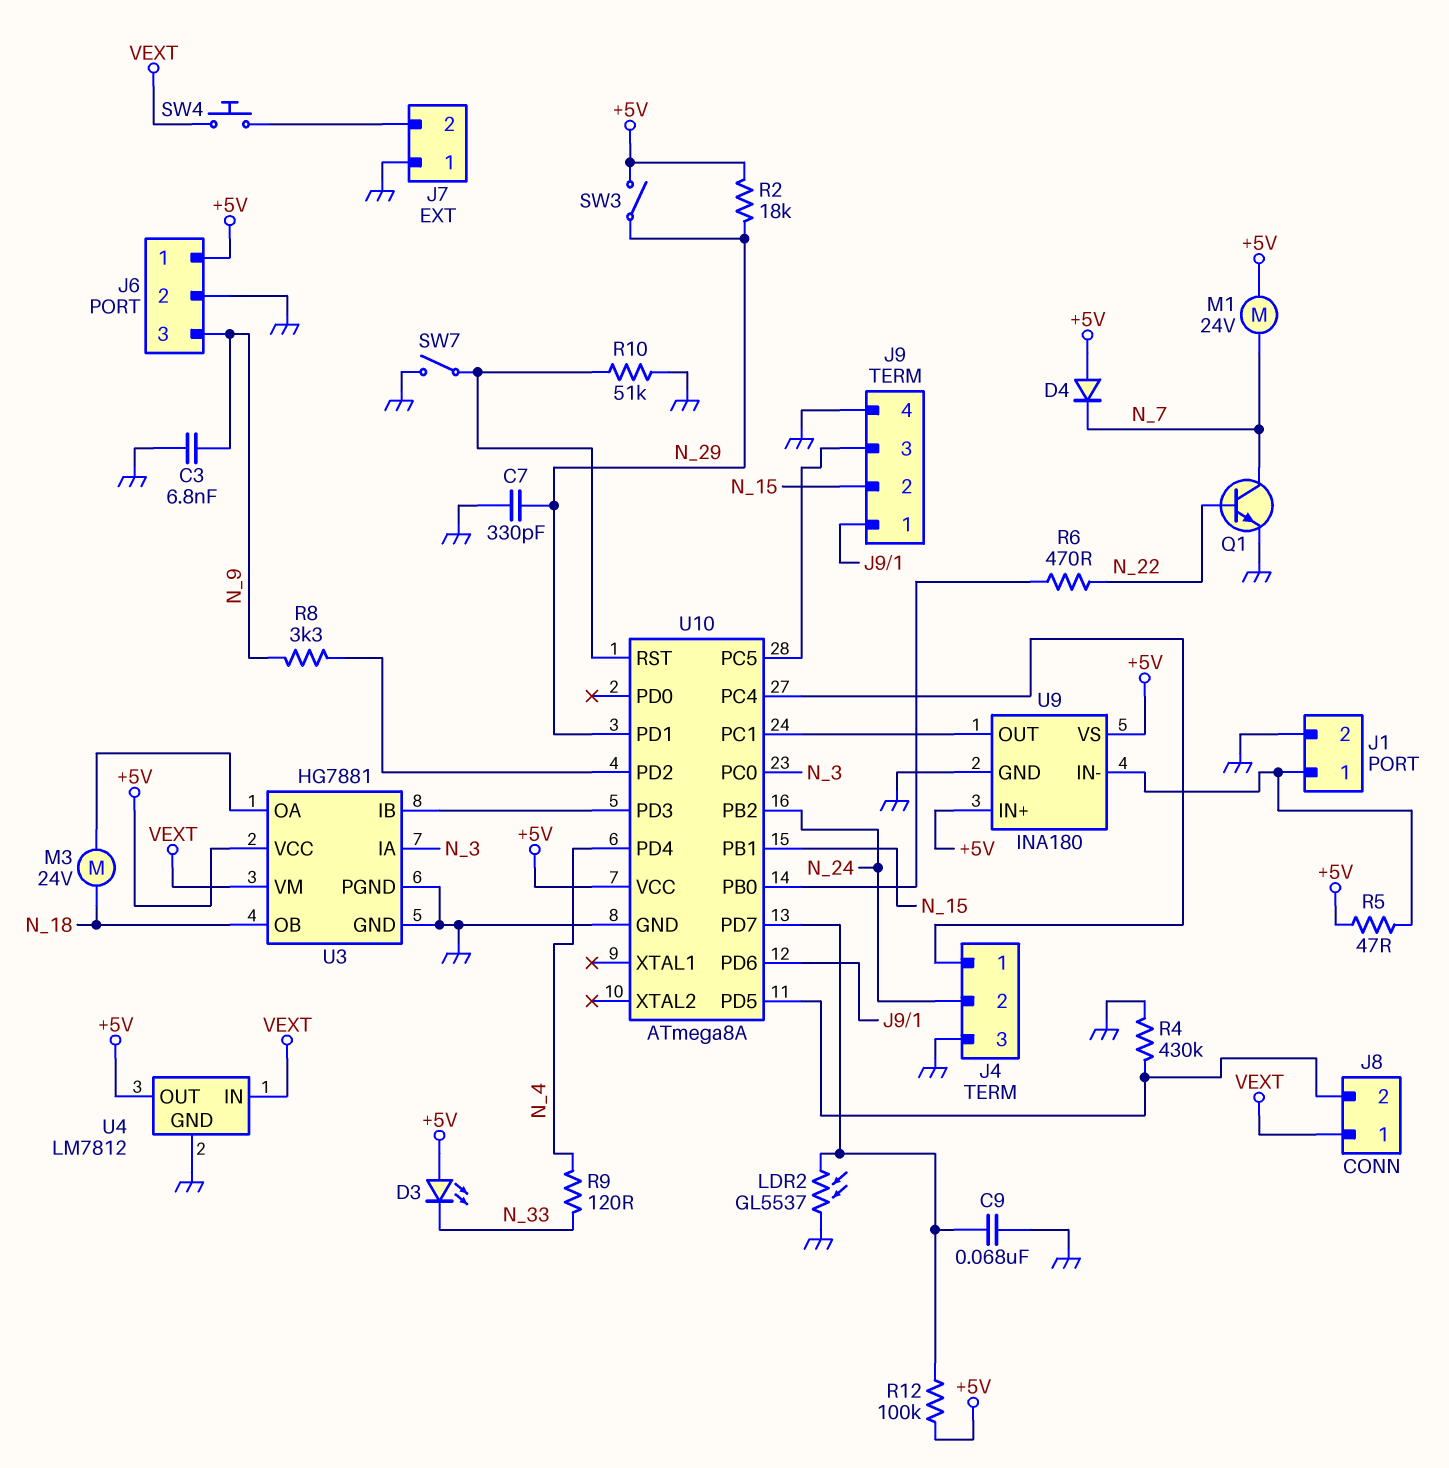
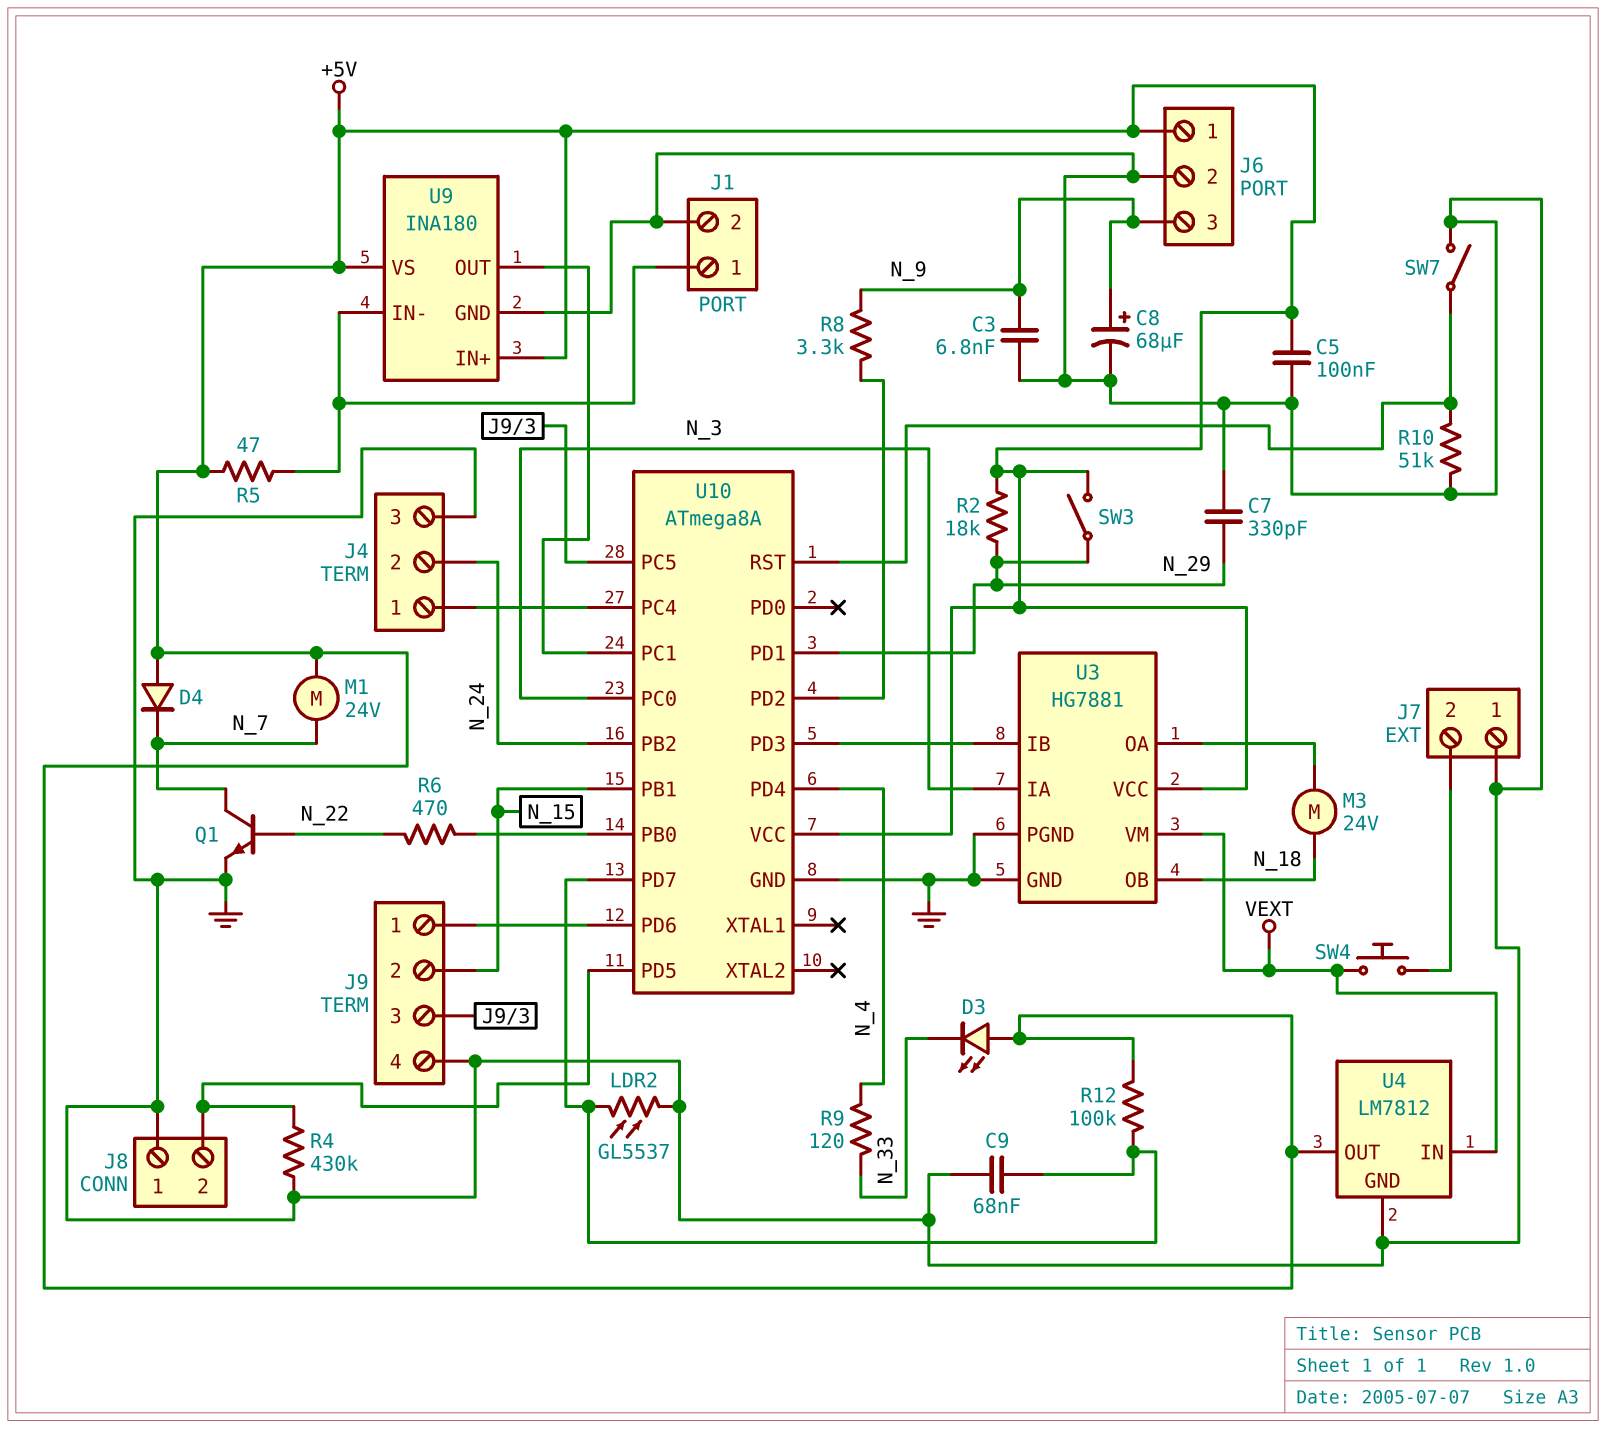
C5: none -> 100nF (+5V, GND)
C8: none -> 68uF (plus N_9, minus GND)
J8 pin 1: VEXT -> GND

